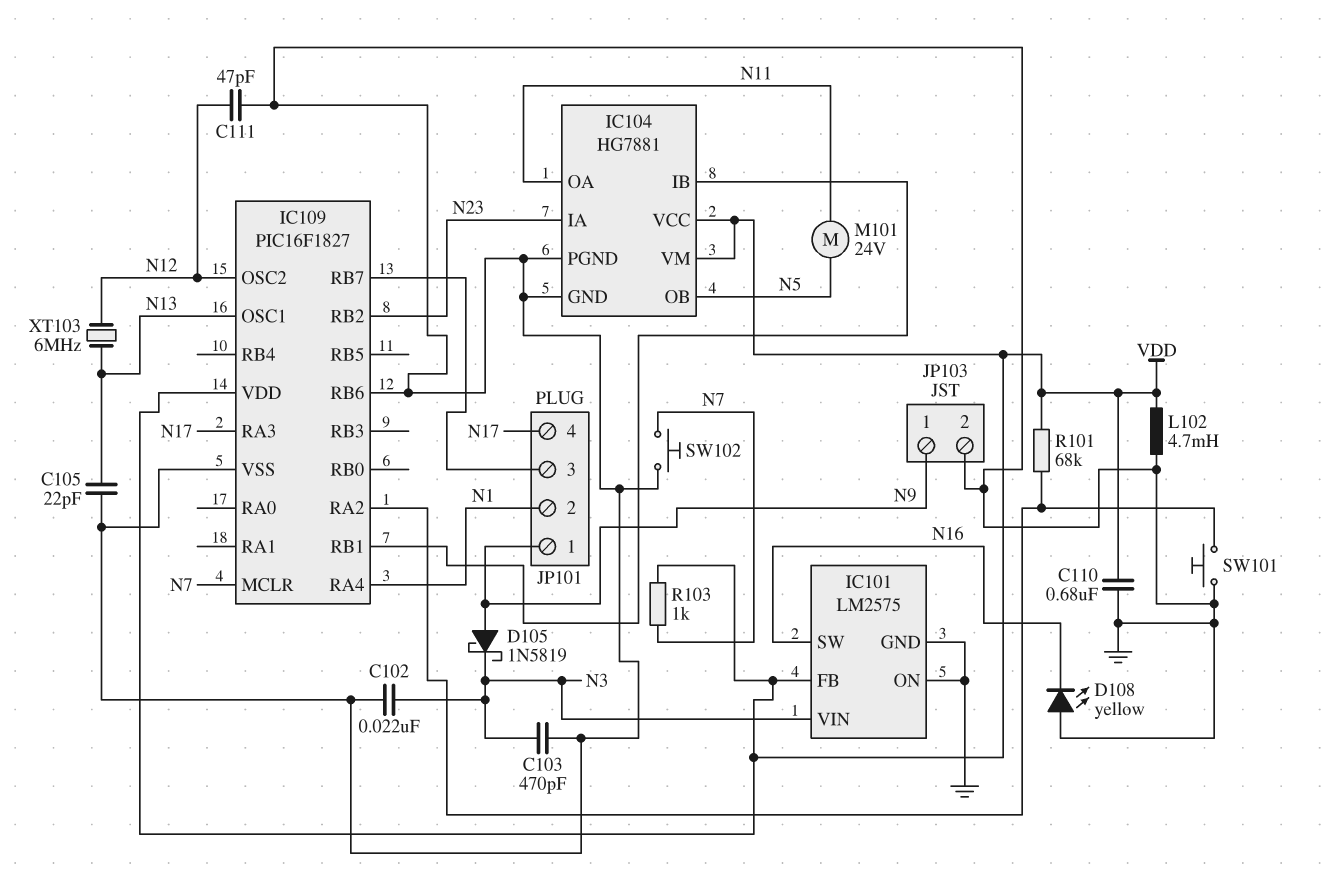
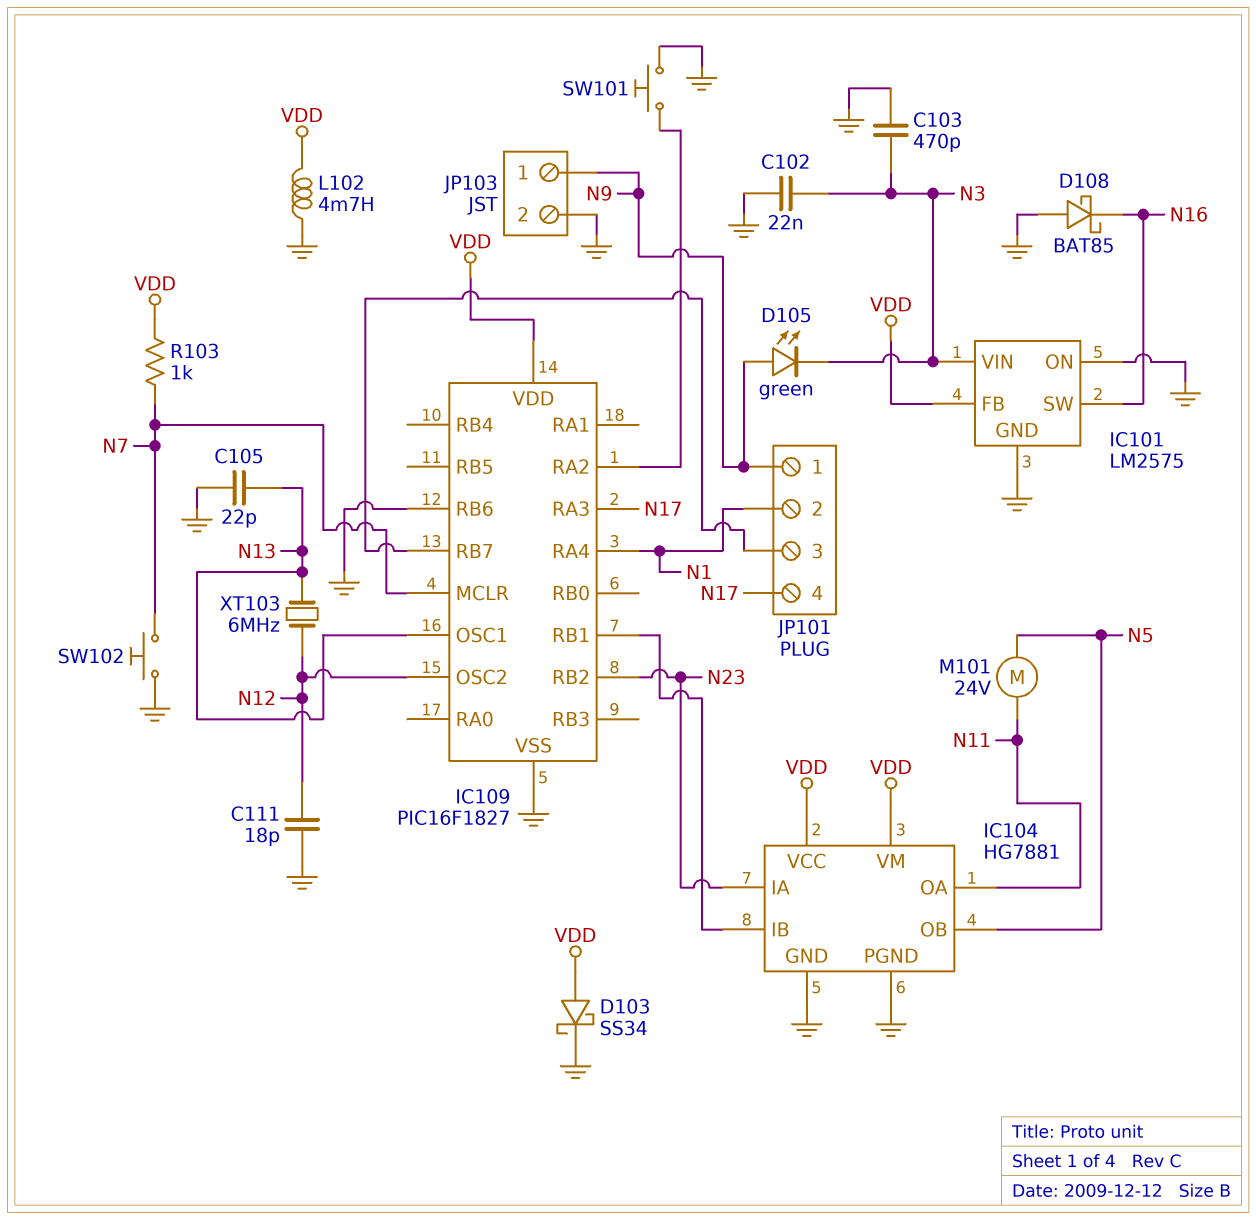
C110: 680nF (GND, VDD) -> none
C111: 47pF (GND, N12) -> 18pF (GND, N12)
D103: none -> schottky SS34 (A VDD, K GND)
D105: schottky 1N5819 (A N9, K N3) -> LED green (A N9, K N3)
D108: LED yellow (A GND, K N16) -> schottky BAT85 (A GND, K N16)
R101: 68k (IC109/RA2, VDD) -> none

